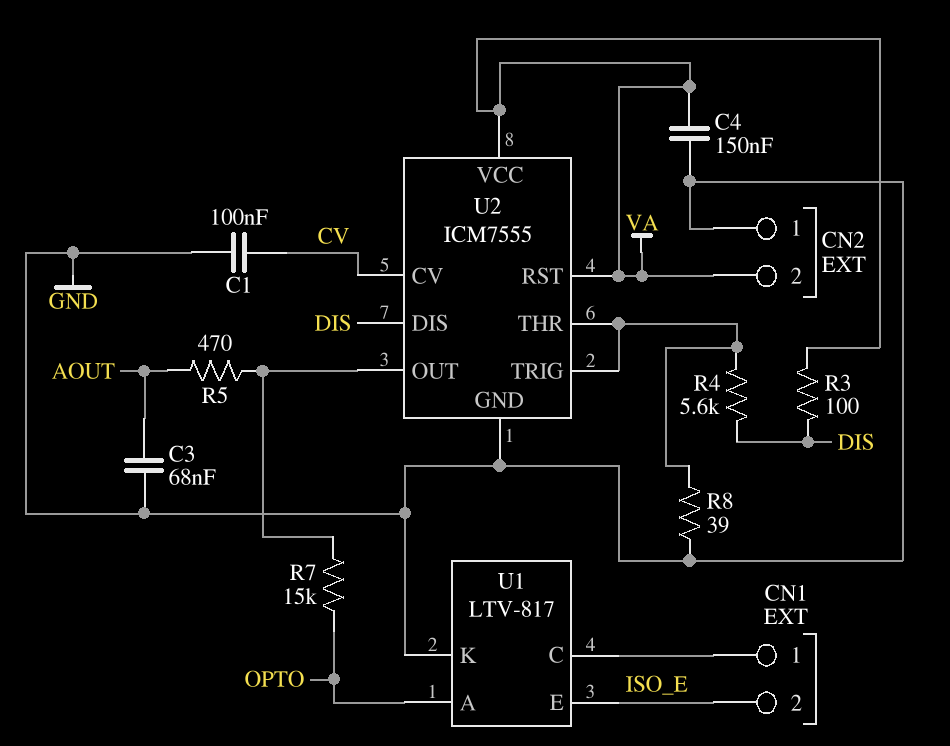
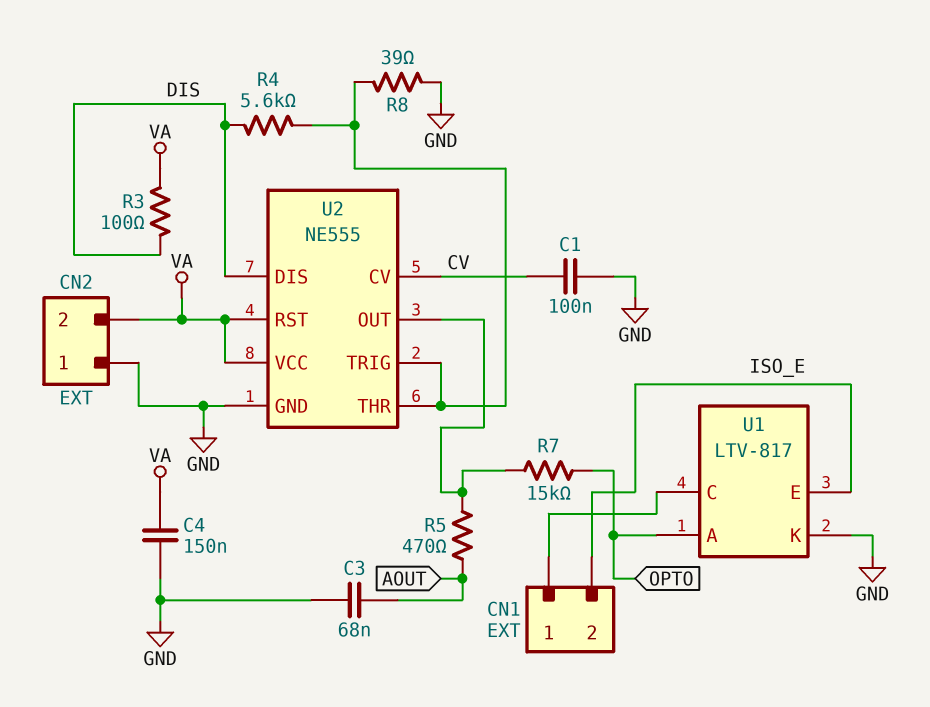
U2: ICM7555 -> NE555

